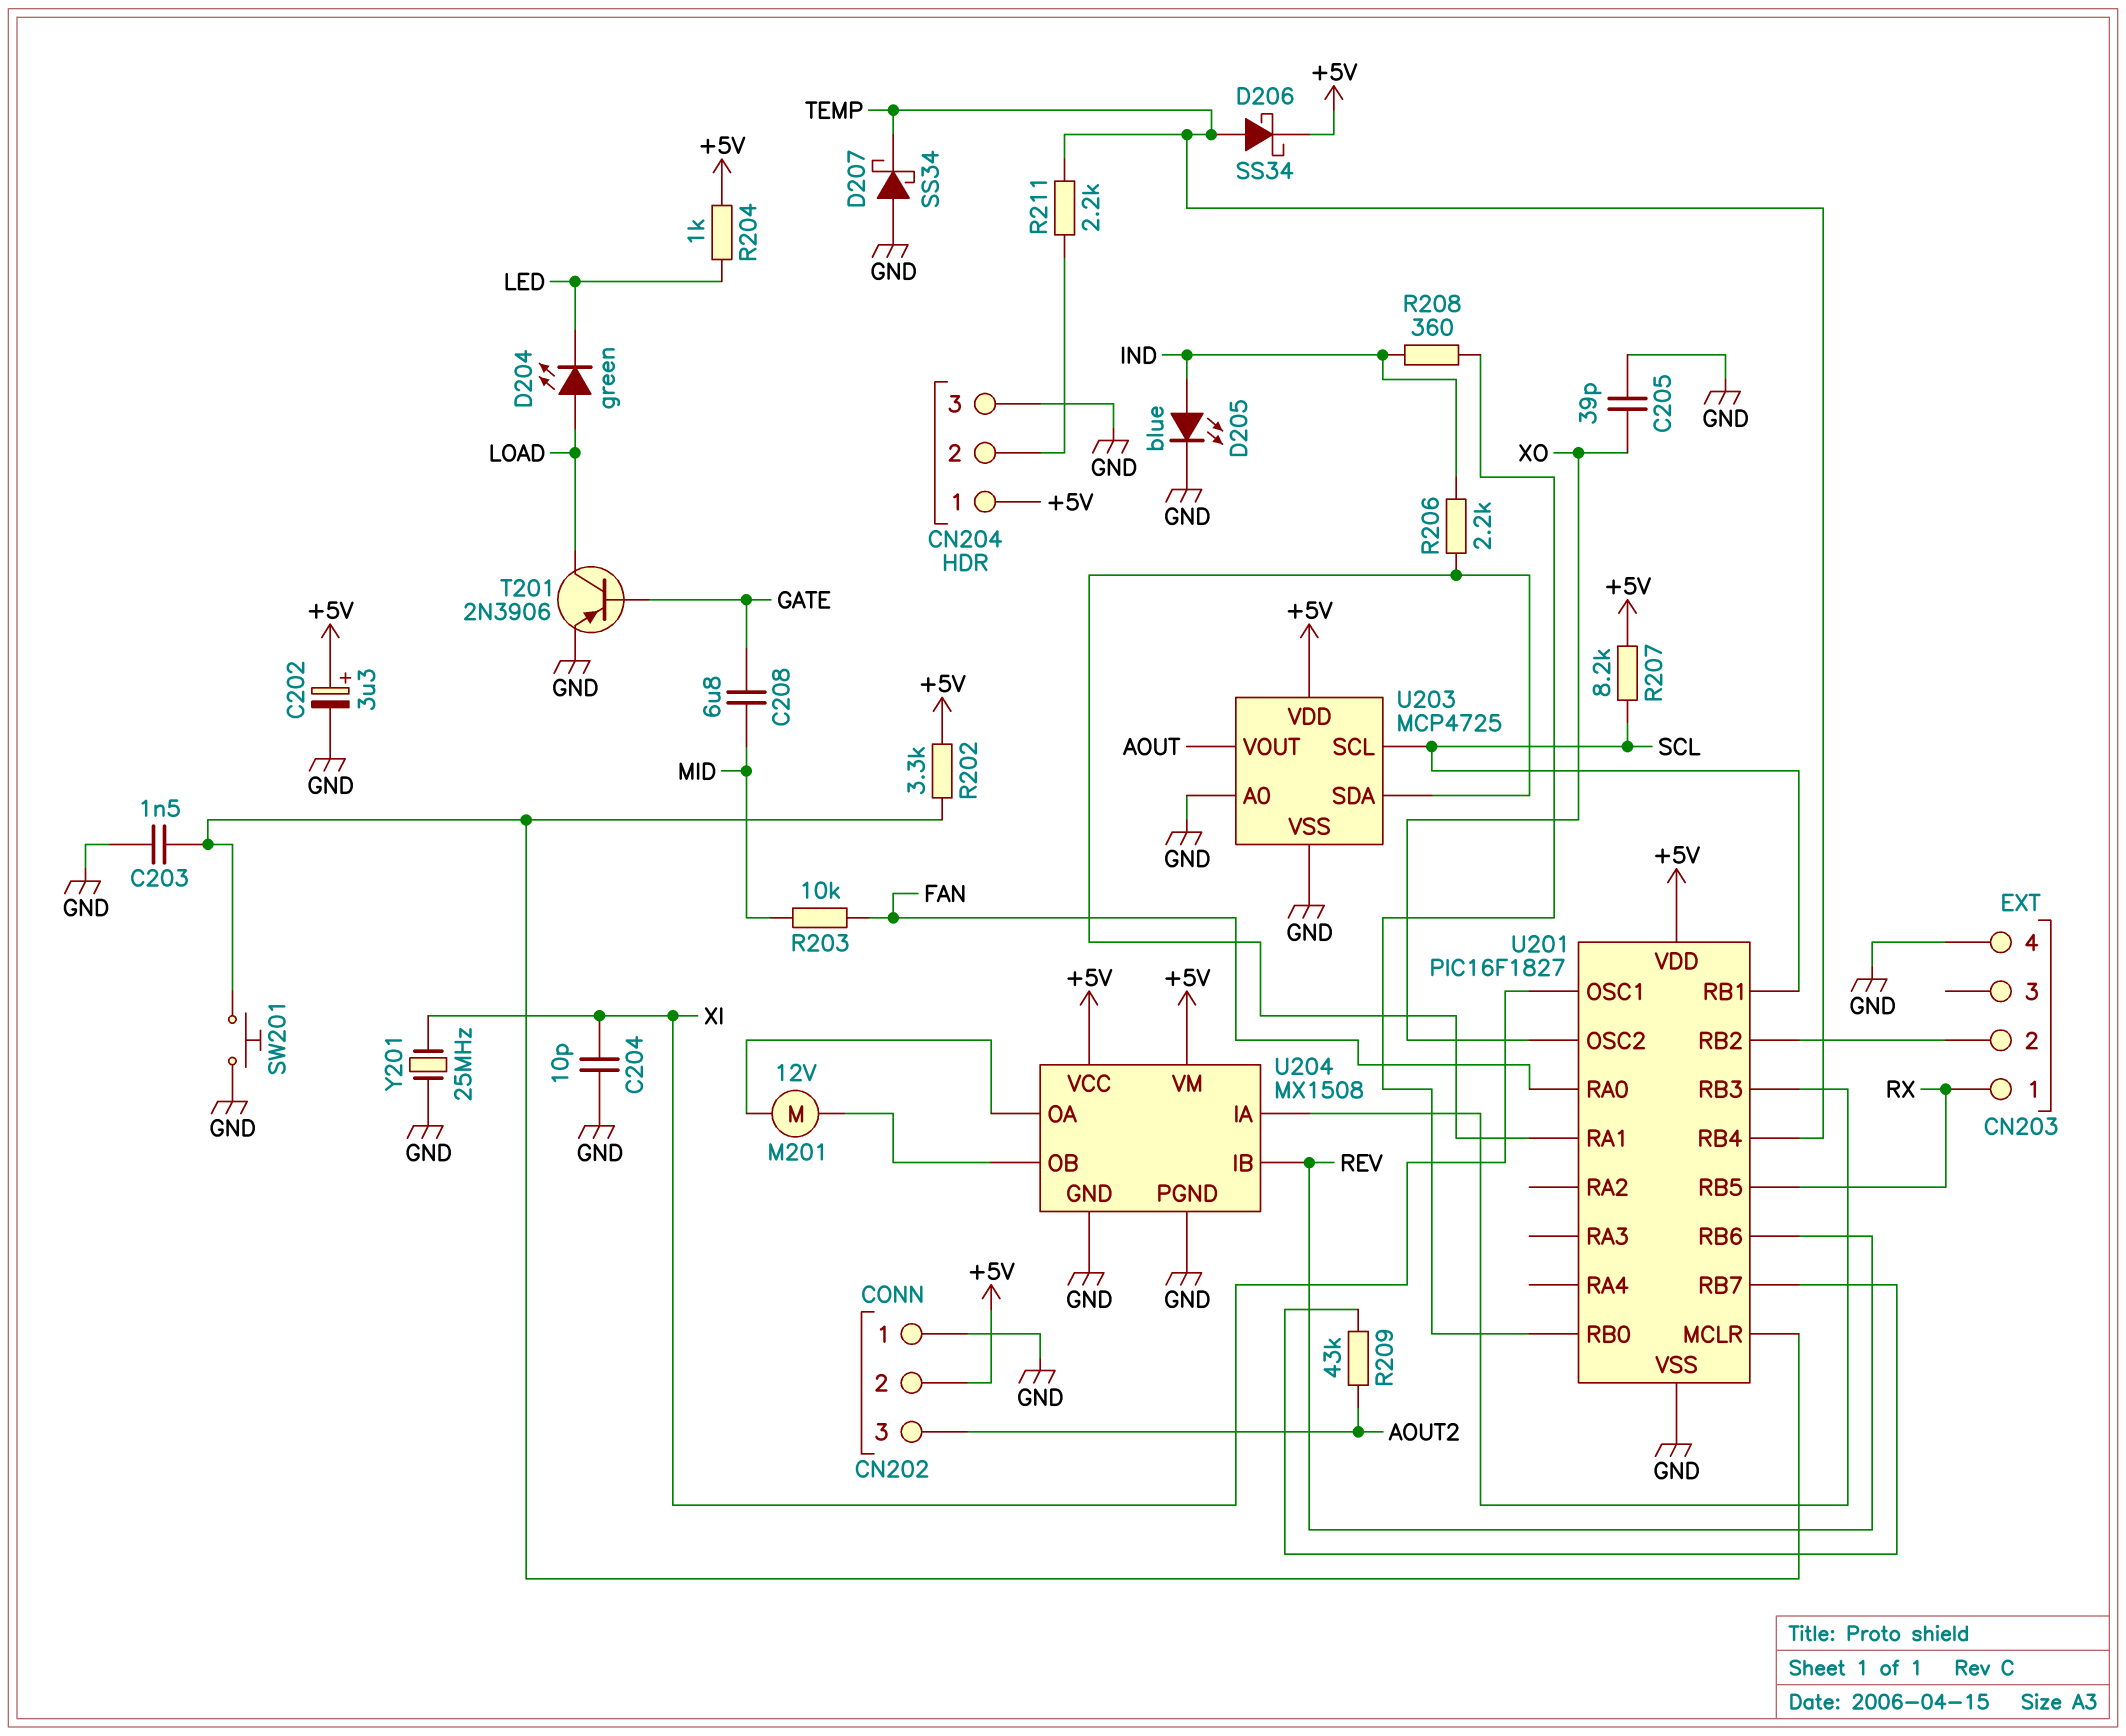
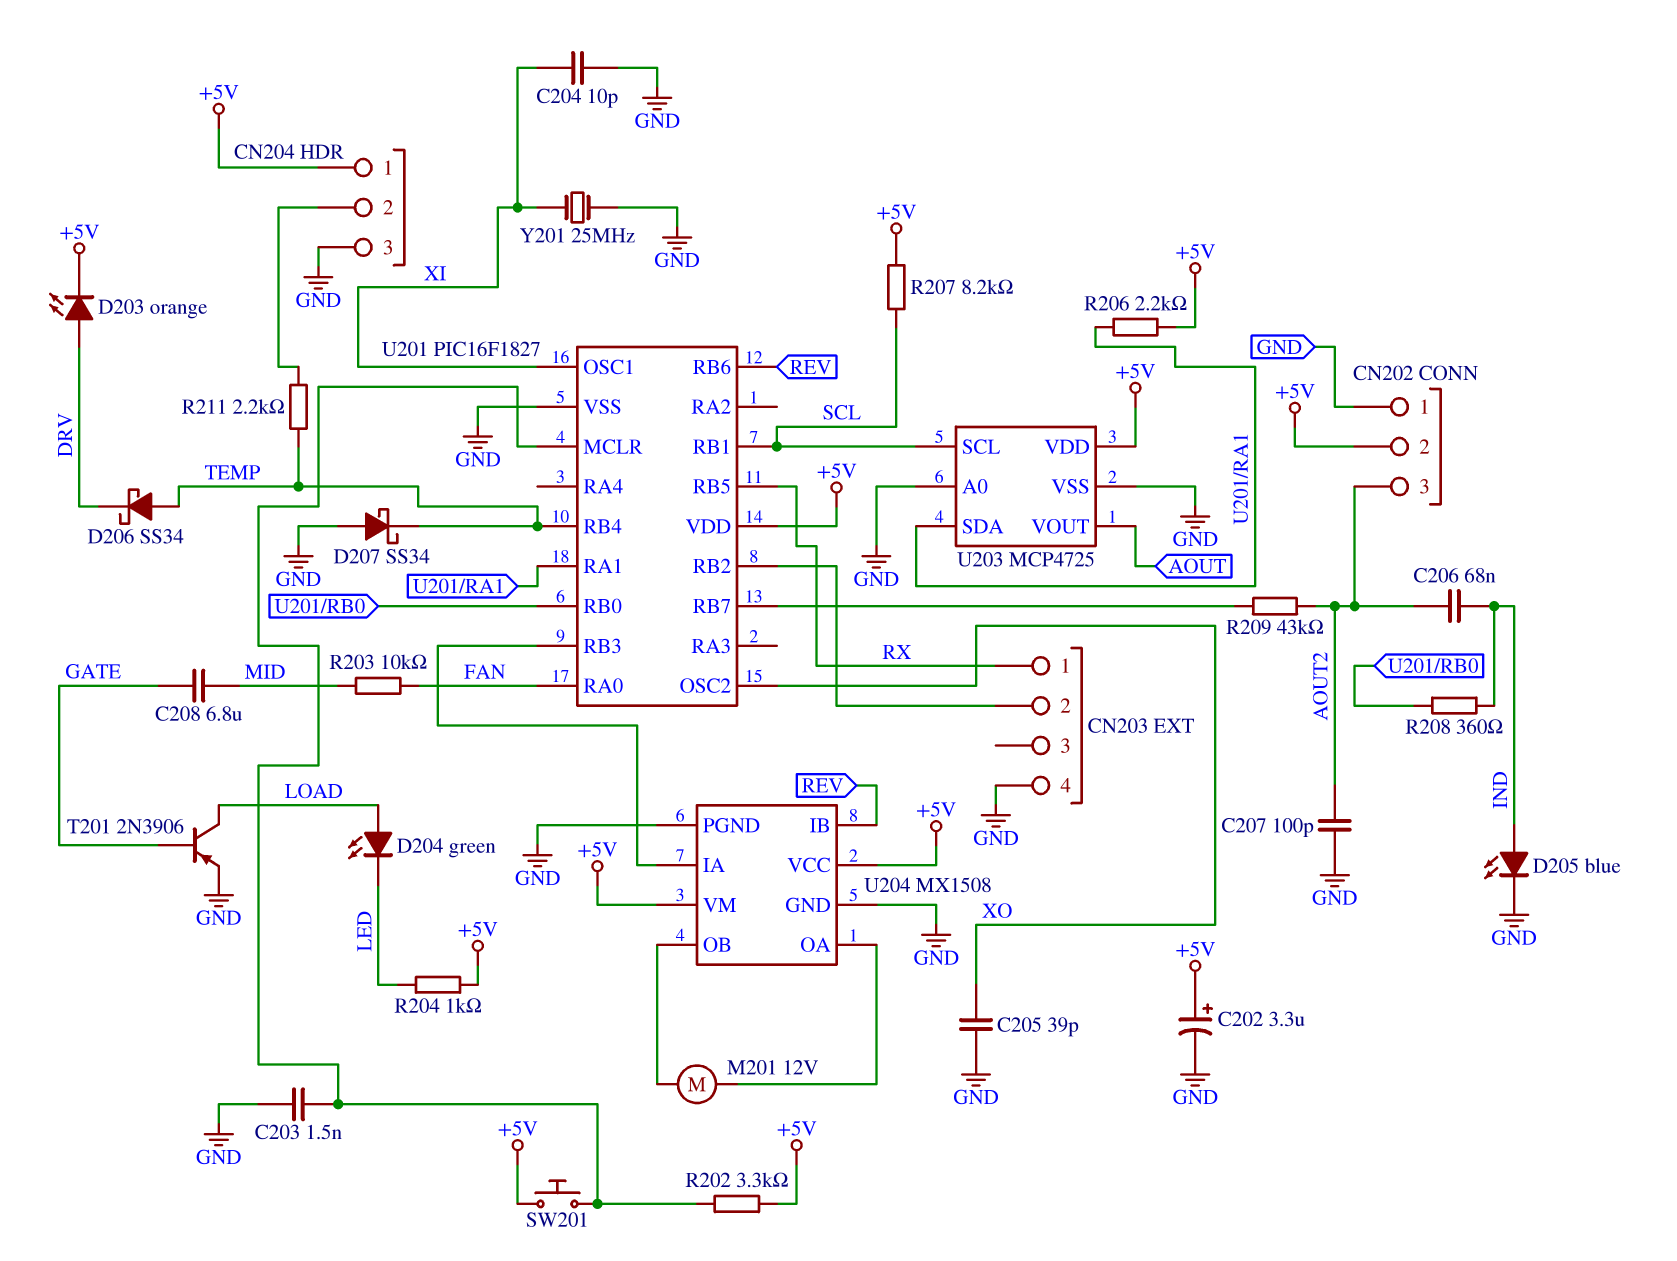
C206: none -> 68nF (AOUT2, IND)
C207: none -> 100pF (AOUT2, GND)
D203: none -> LED orange (A DRV, K +5V)
D206: schottky SS34 (A TEMP, K +5V) -> schottky SS34 (A TEMP, K DRV)
R206: 2.2k (IND, U201/RA1) -> 2.2k (+5V, U201/RA1)
SW201: button (GND, U201/MCLR) -> button (+5V, U201/MCLR)

